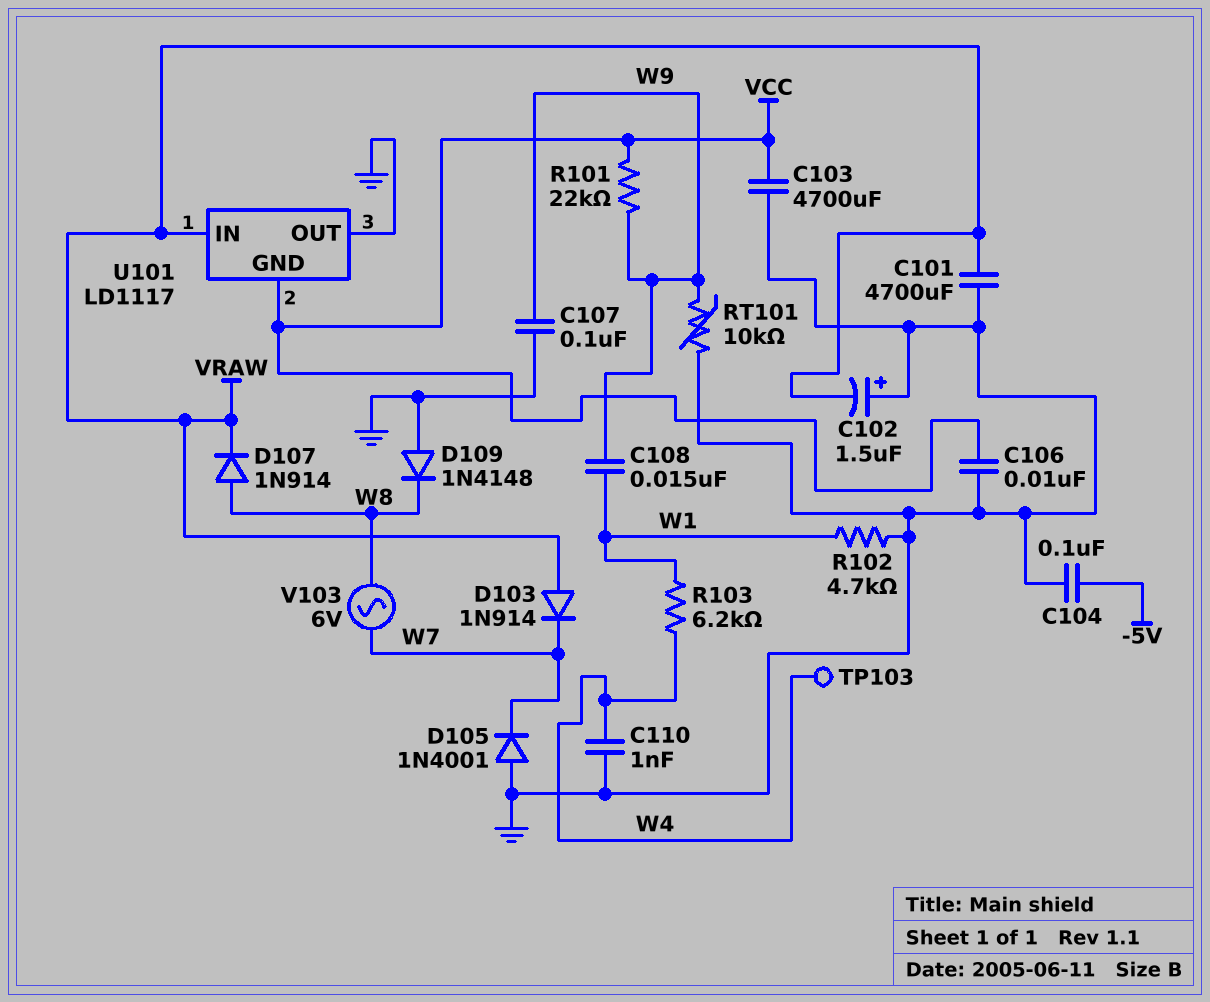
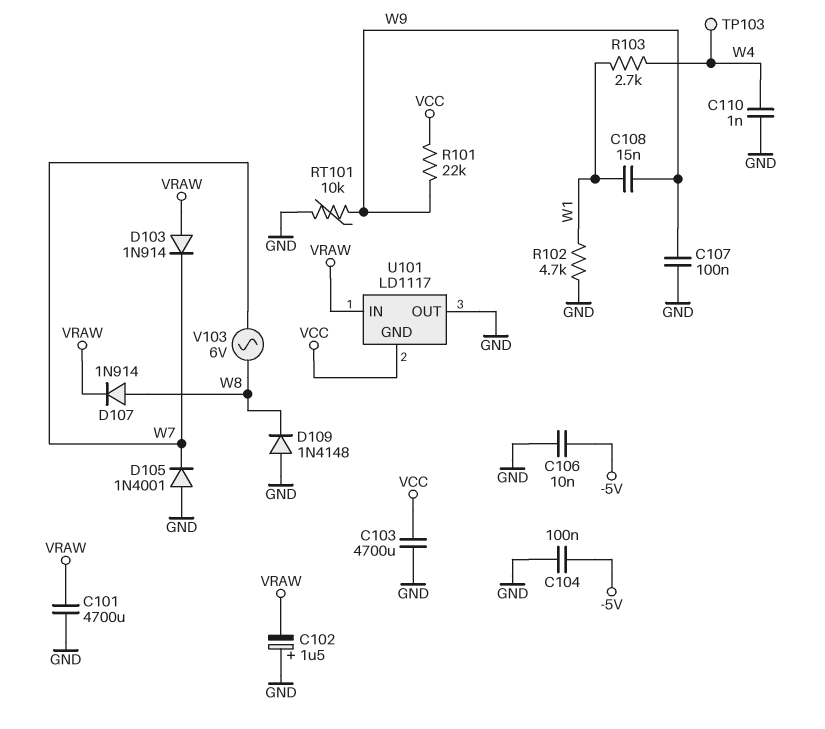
C106: 10nF (GND, VCC) -> 10nF (-5V, GND)
R103: 6.2k (W1, W4) -> 2.7k (W1, W4)

